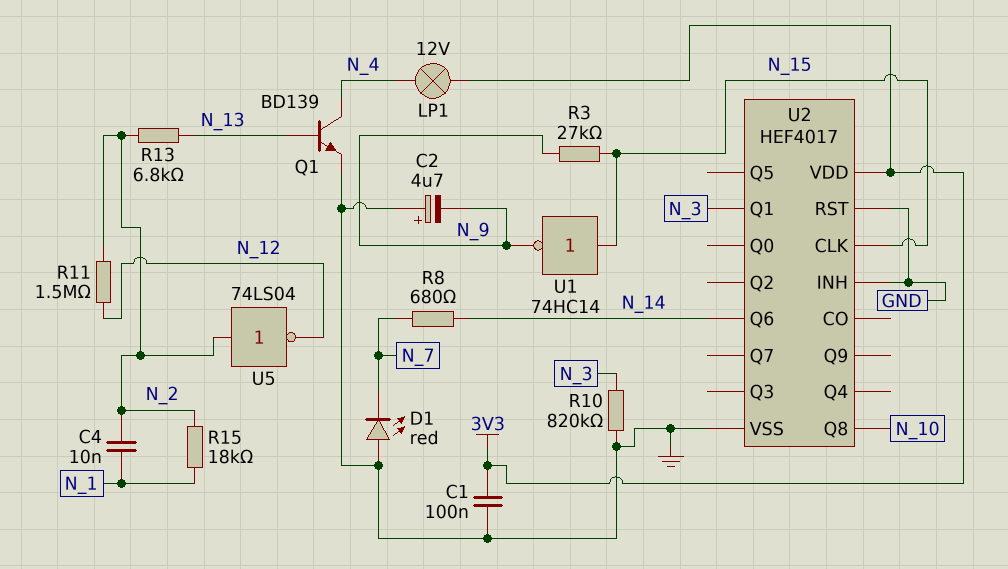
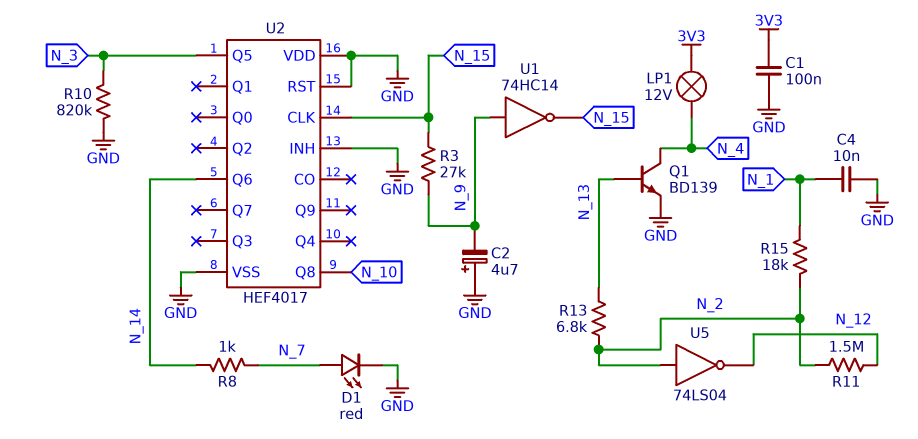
C4: 10nF (N_1, N_2) -> 10nF (GND, N_1)
D1: LED red (A GND, K N_7) -> LED red (A N_7, K GND)
R8: 680 (N_7, N_14) -> 1k (N_7, N_14)
U1: NOT 74HC14 (in N_15, out N_9) -> NOT 74HC14 (in N_9, out N_15)
U2 pin Q1: N_3 -> none
U2 pin Q5: none -> N_3
U2 pin VDD: 3V3 -> GND

